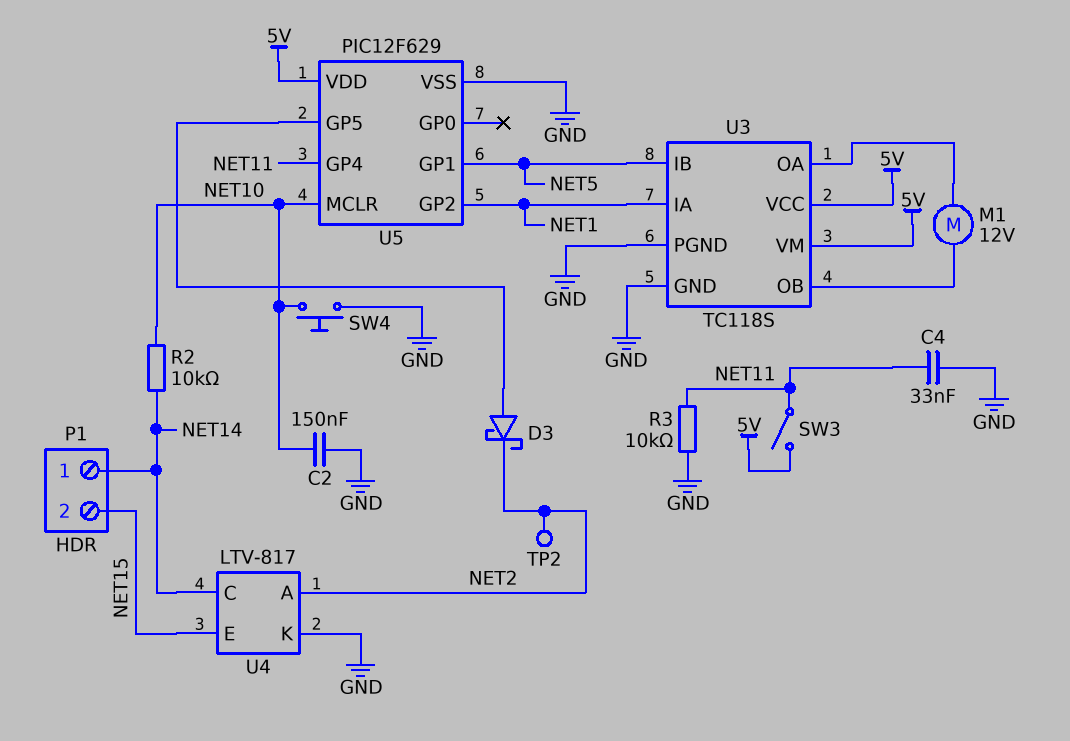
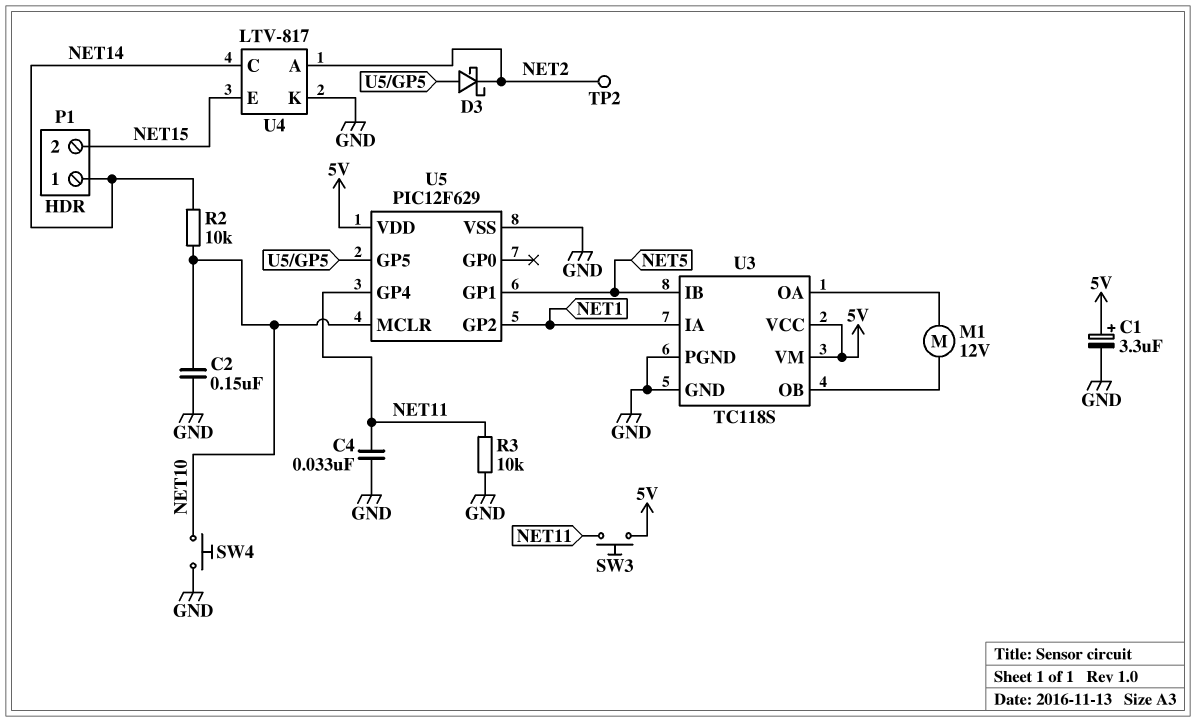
C1: none -> 3.3uF (plus 5V, minus GND)
SW3: switch (5V, NET11) -> button (5V, NET11)

